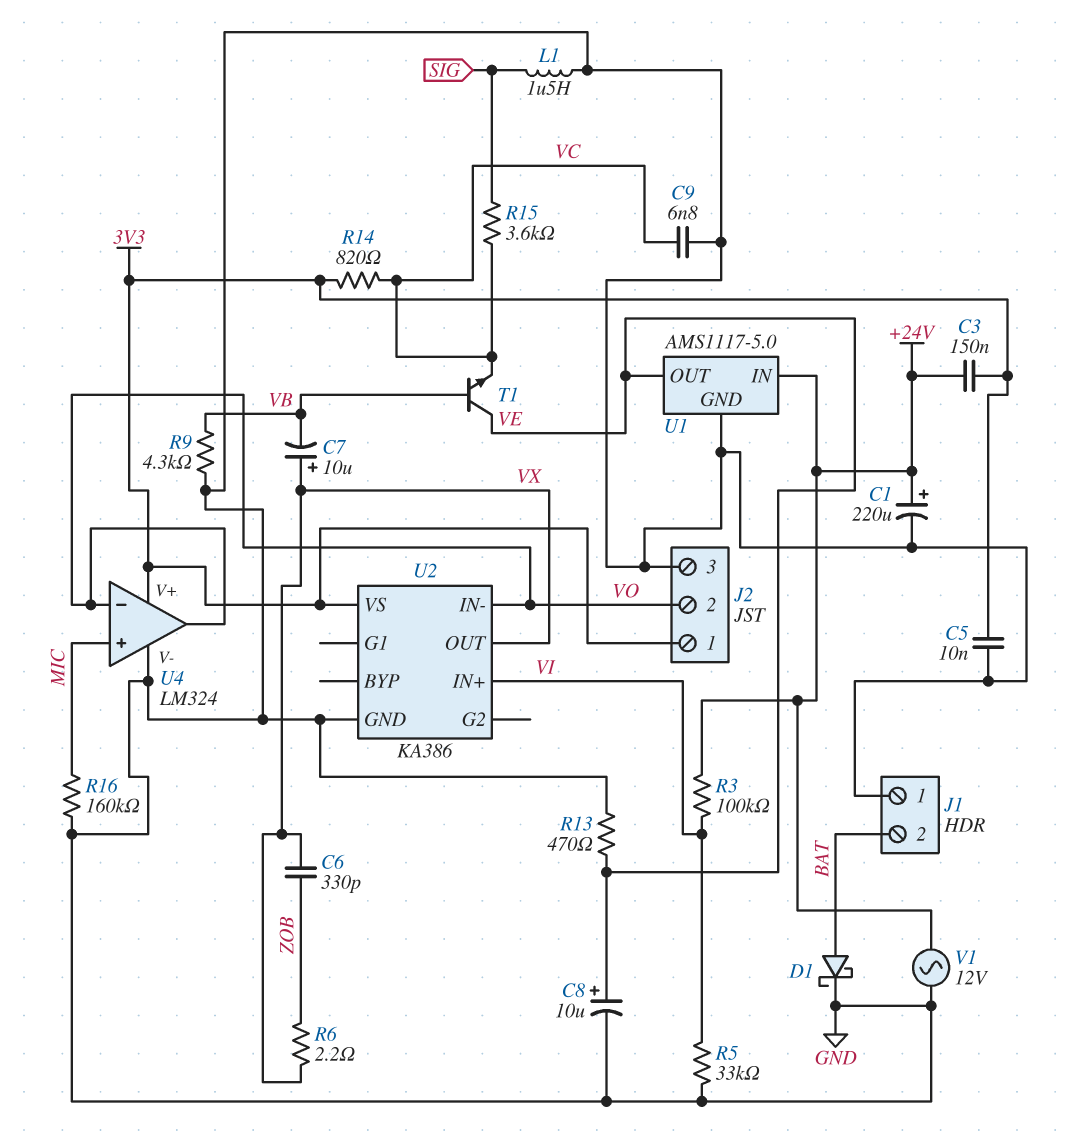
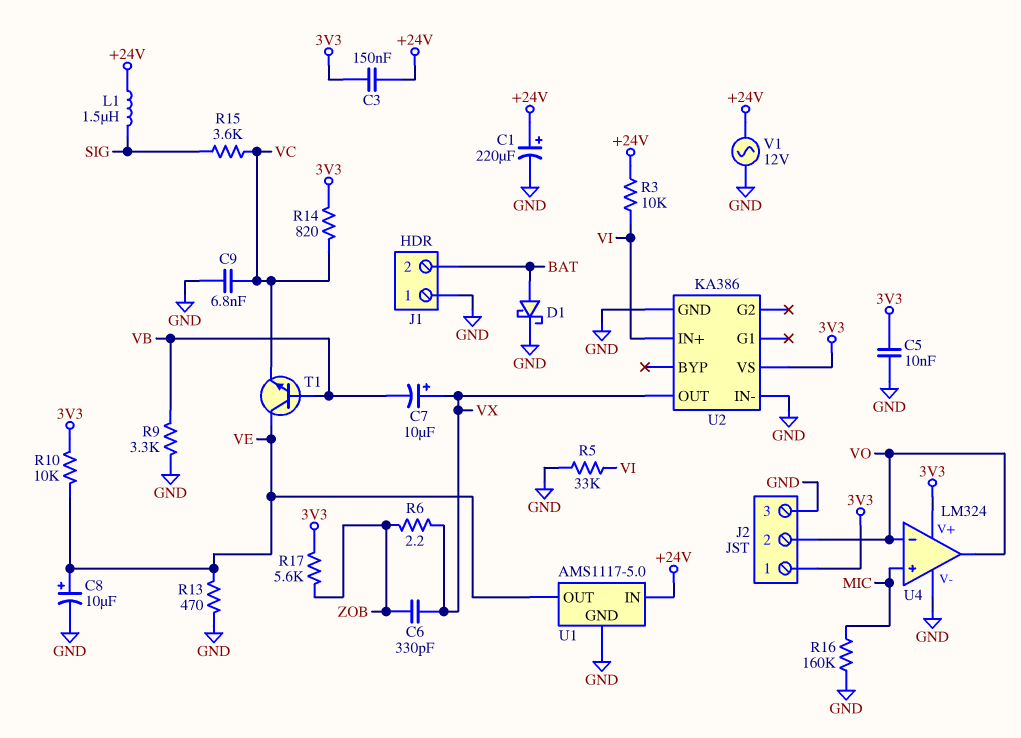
L1: 1.5uH (GND, SIG) -> 1.5uH (+24V, SIG)
R3: 100k (+24V, VI) -> 10k (+24V, VI)
R9: 4.3k (GND, VB) -> 3.3k (GND, VB)
R10: none -> 10k (3V3, VE)
R17: none -> 5.6k (3V3, ZOB)
U2 pin IN-: VO -> GND

